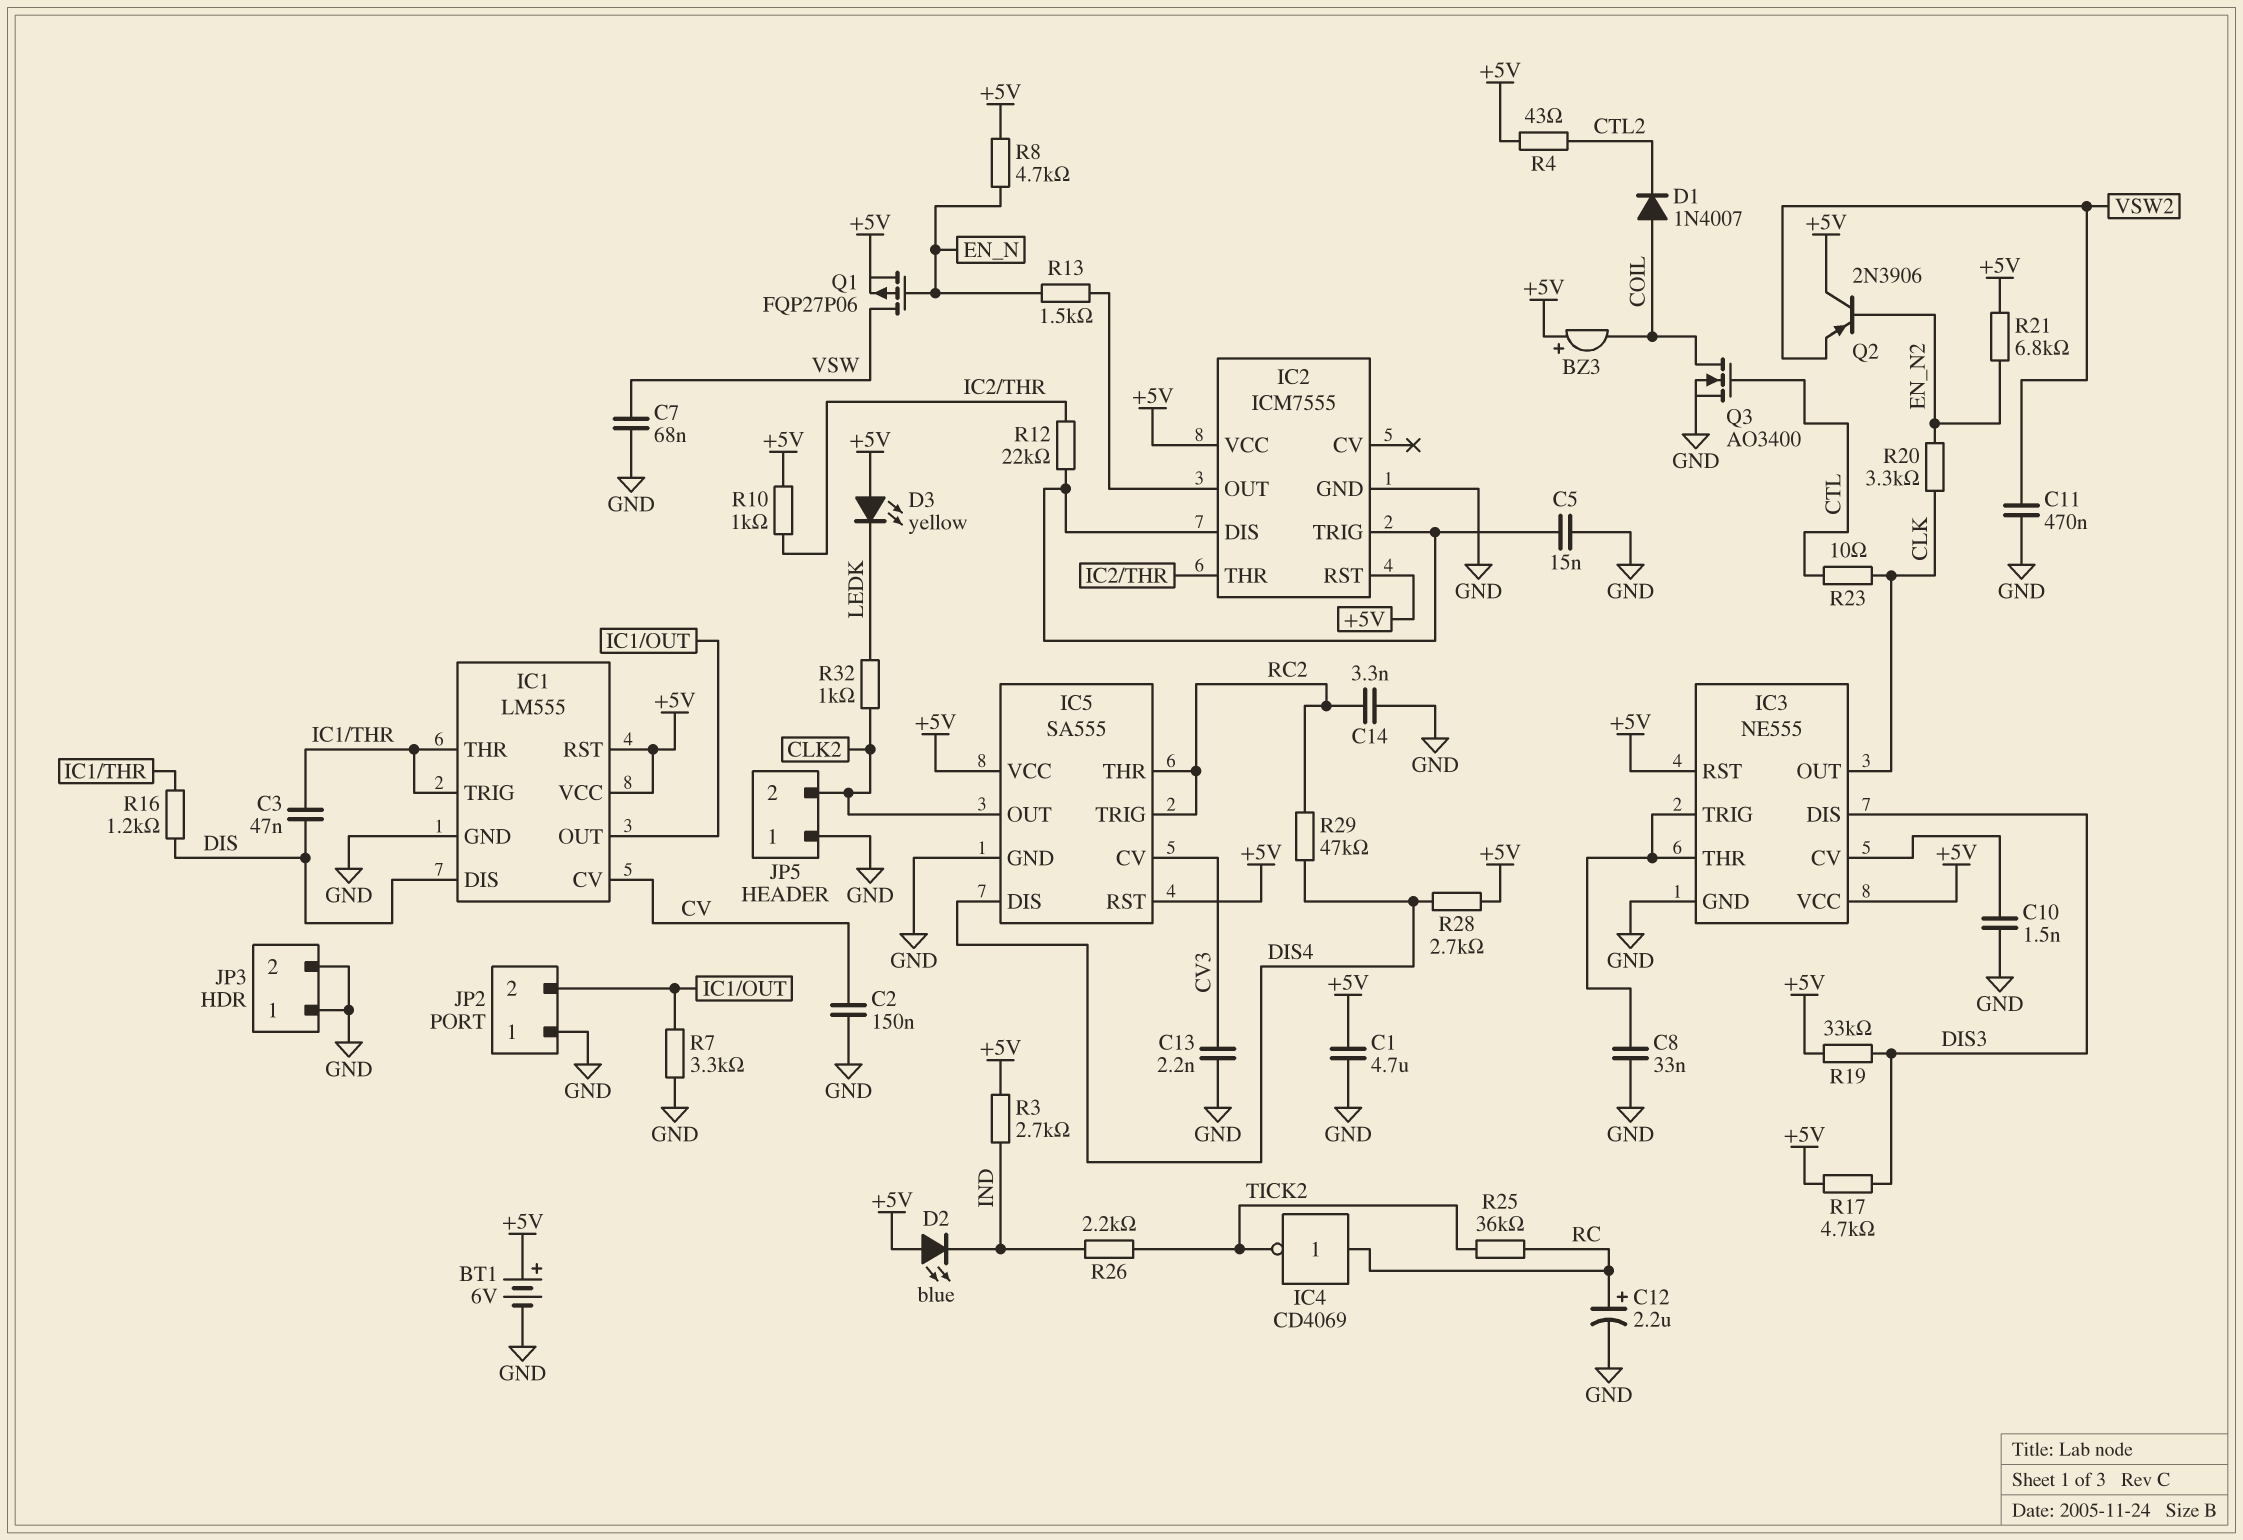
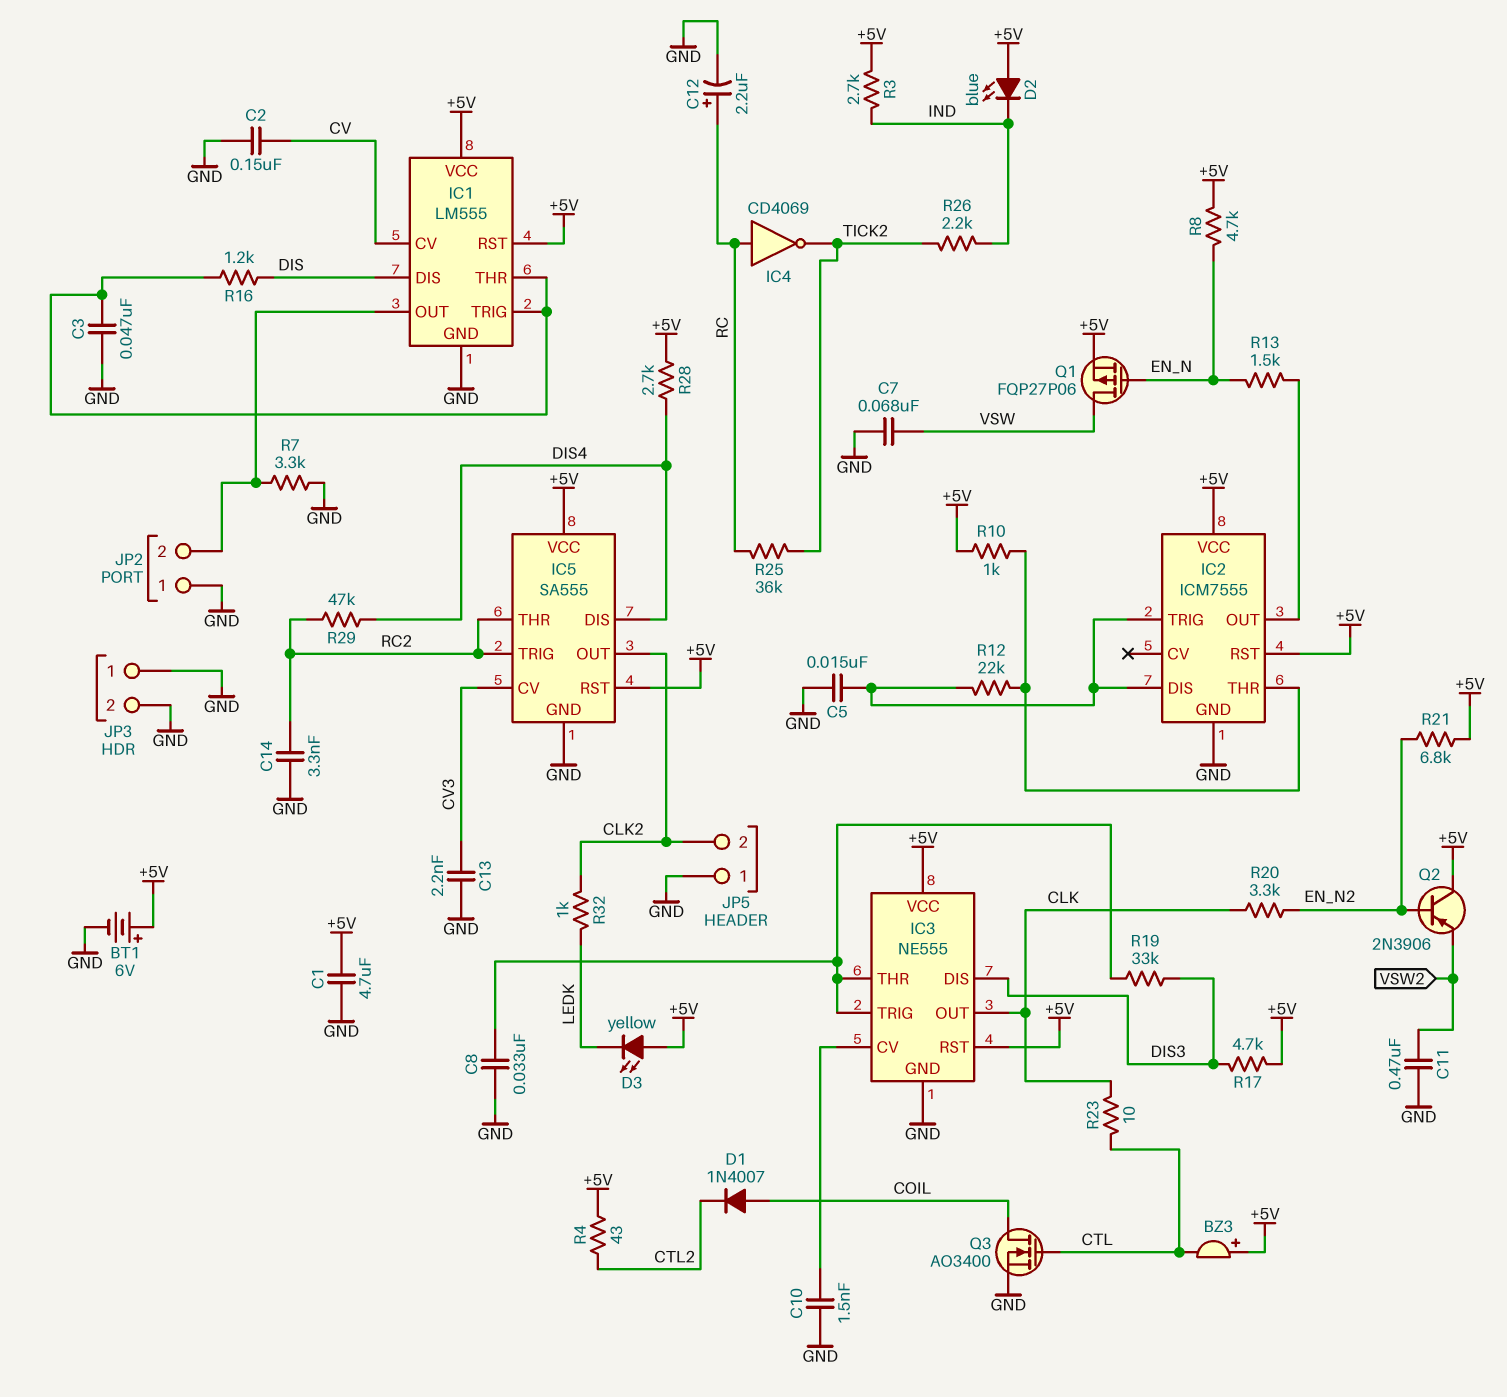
BZ3: buzzer (plus +5V, minus COIL) -> buzzer (plus +5V, minus CTL)
C3: 47nF (DIS, IC1/THR) -> 47nF (GND, IC1/THR)
R19: 33k (+5V, DIS3) -> 33k (DIS3, IC3/THR)

